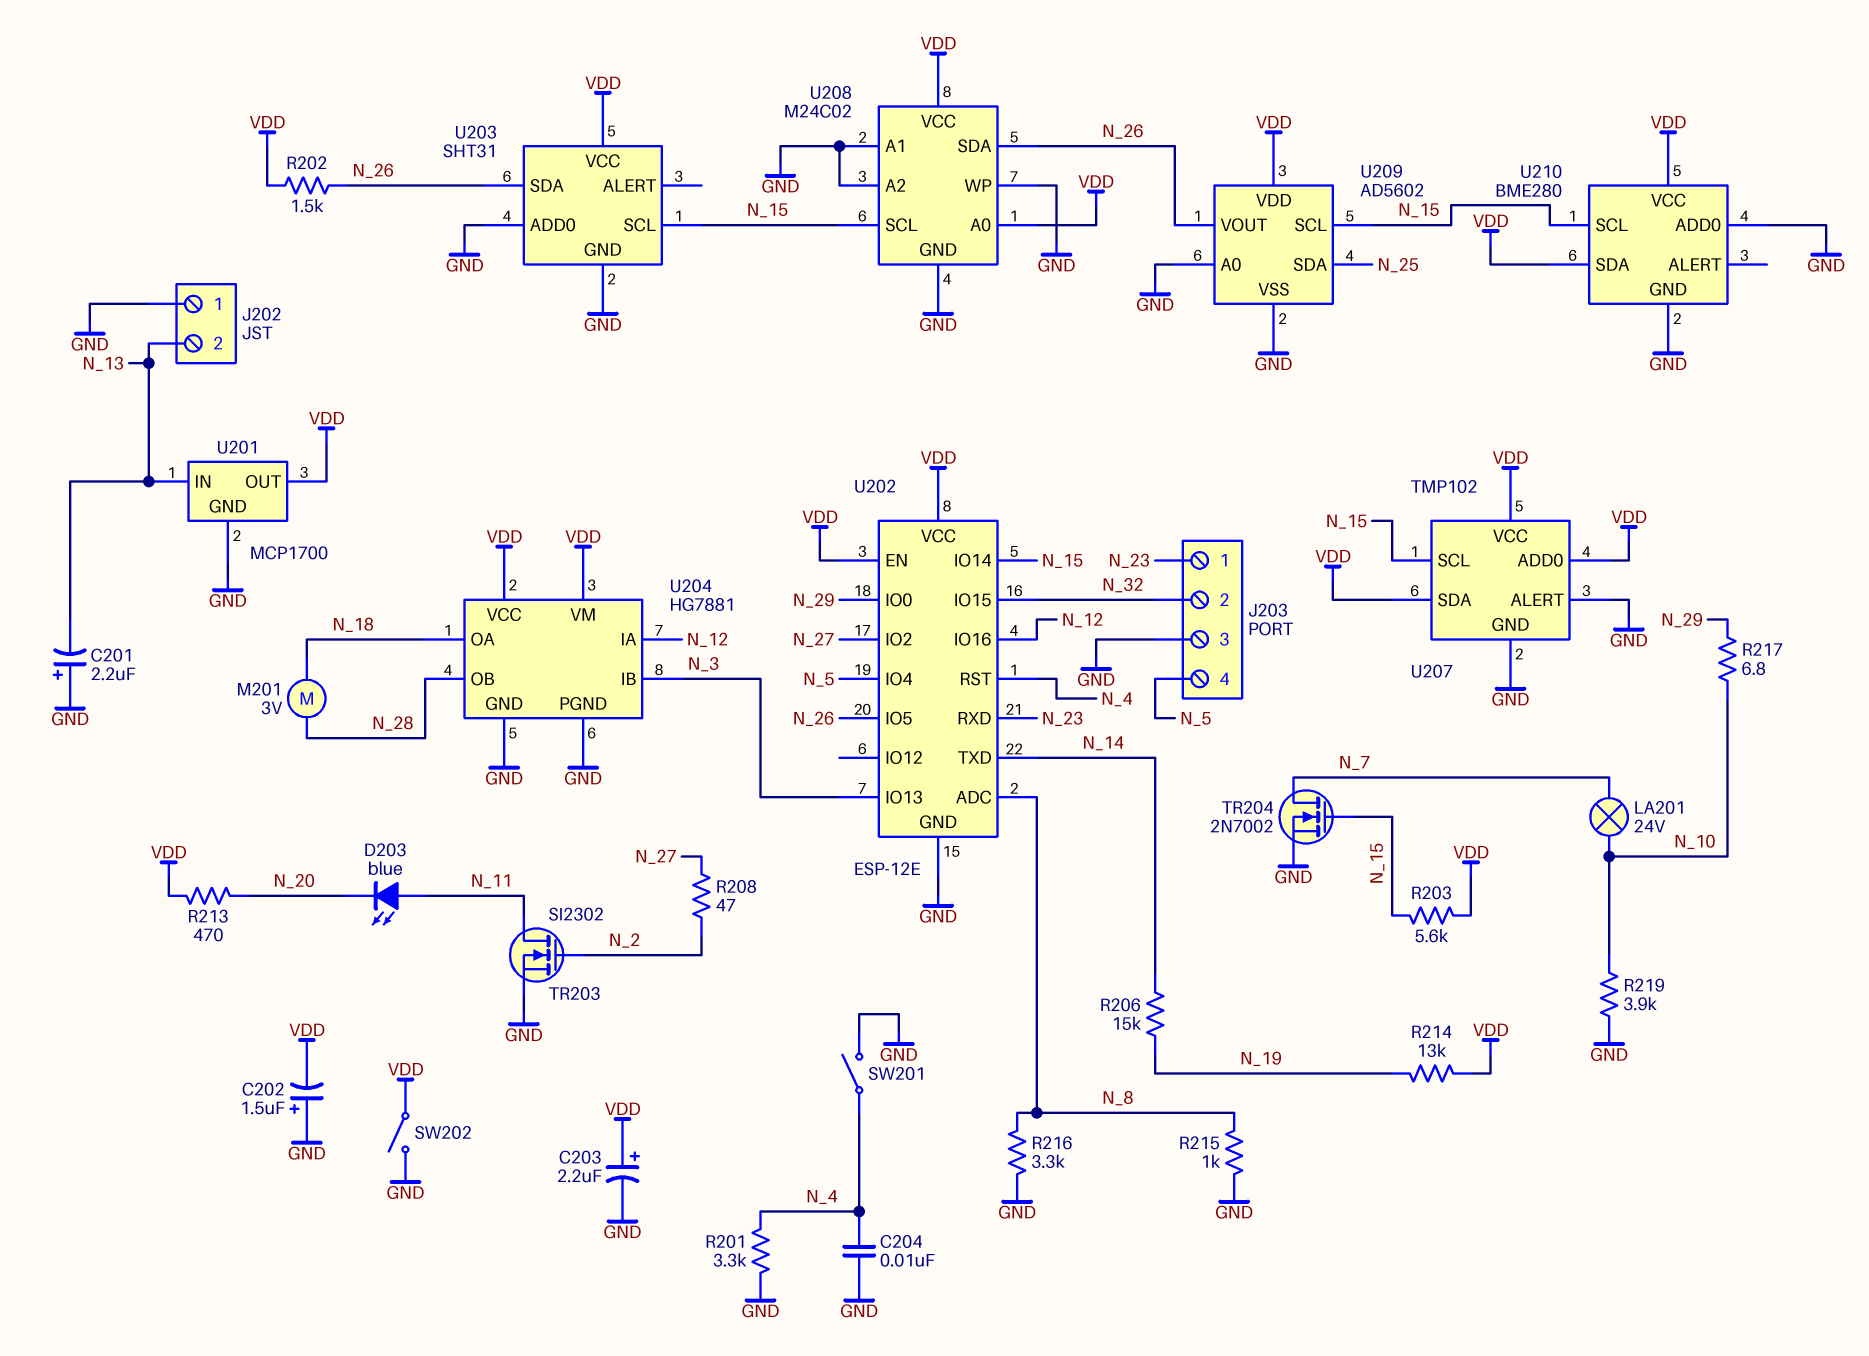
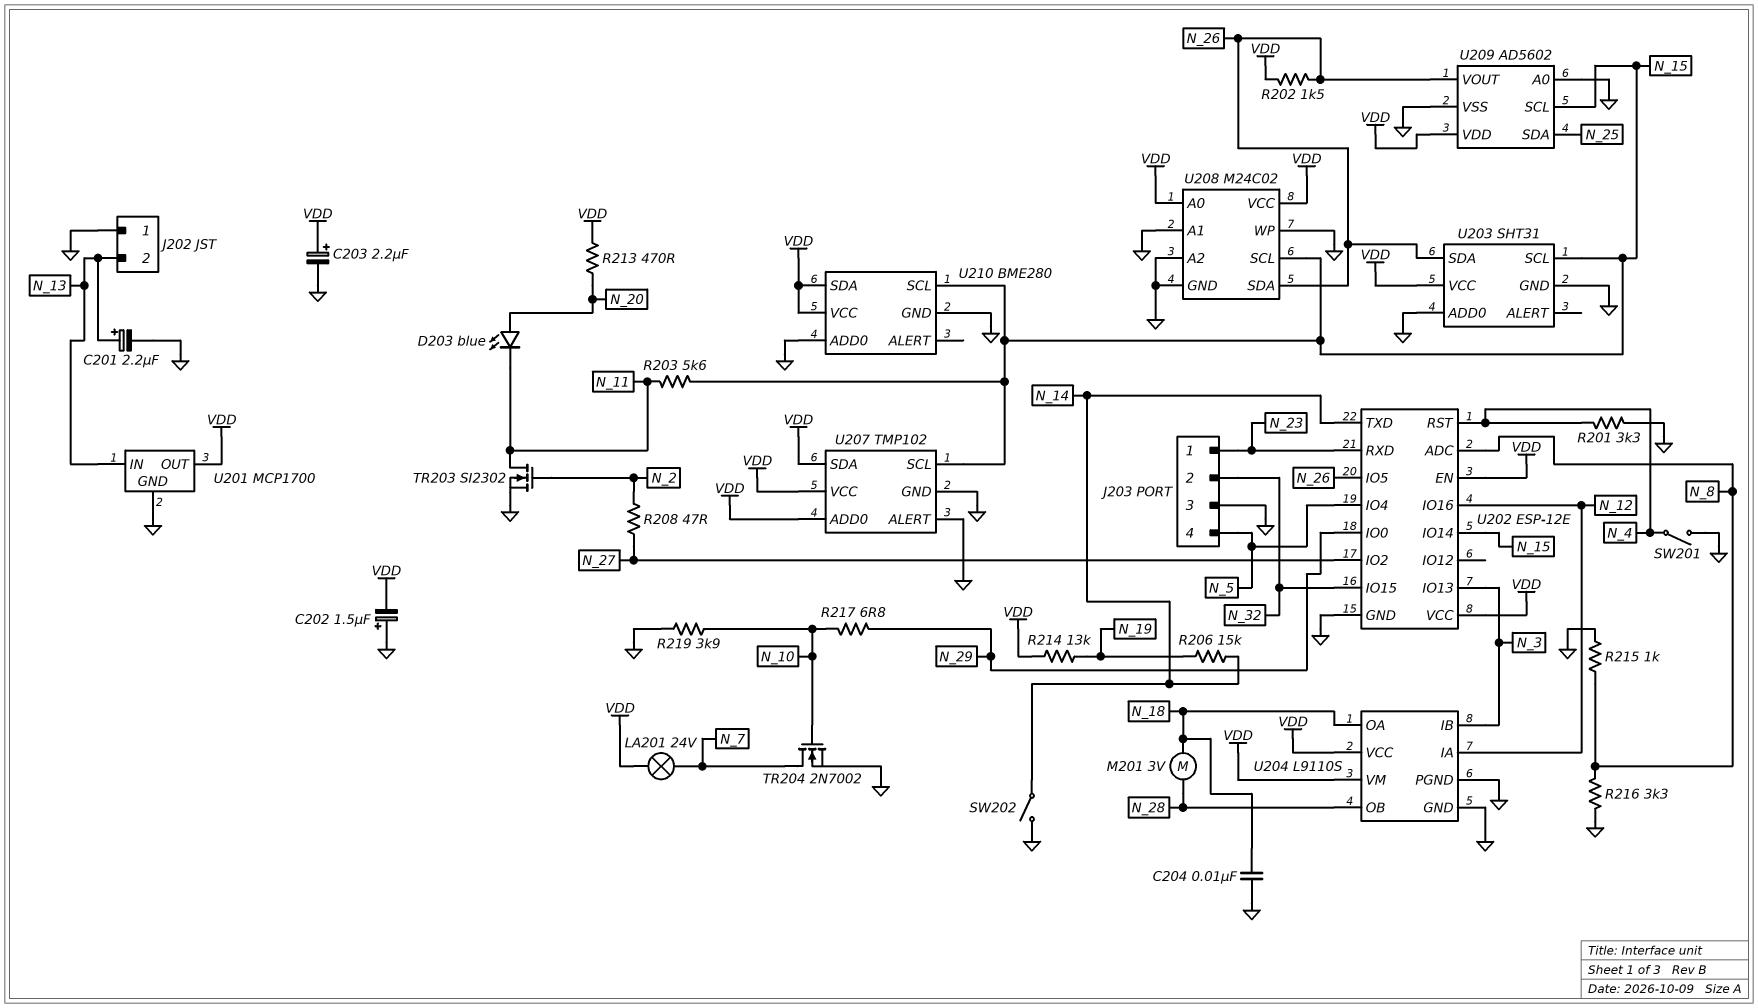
C201: 2.2uF (plus GND, minus N_13) -> 2.2uF (plus N_13, minus GND)
C204: 10nF (GND, N_4) -> 10nF (GND, N_18)
D203: LED blue (A N_11, K N_20) -> LED blue (A N_20, K N_11)
LA201: lamp 24V (N_7, N_10) -> lamp 24V (N_7, VDD)
R203: 5.6k (N_15, VDD) -> 5.6k (N_11, N_15)
SW202: switch (GND, VDD) -> switch (GND, N_14)
TR204: NMOS 2N7002 (G N_15, D N_7, S GND) -> NMOS 2N7002 (G N_10, D N_7, S GND)
U204: HG7881 -> L9110S

